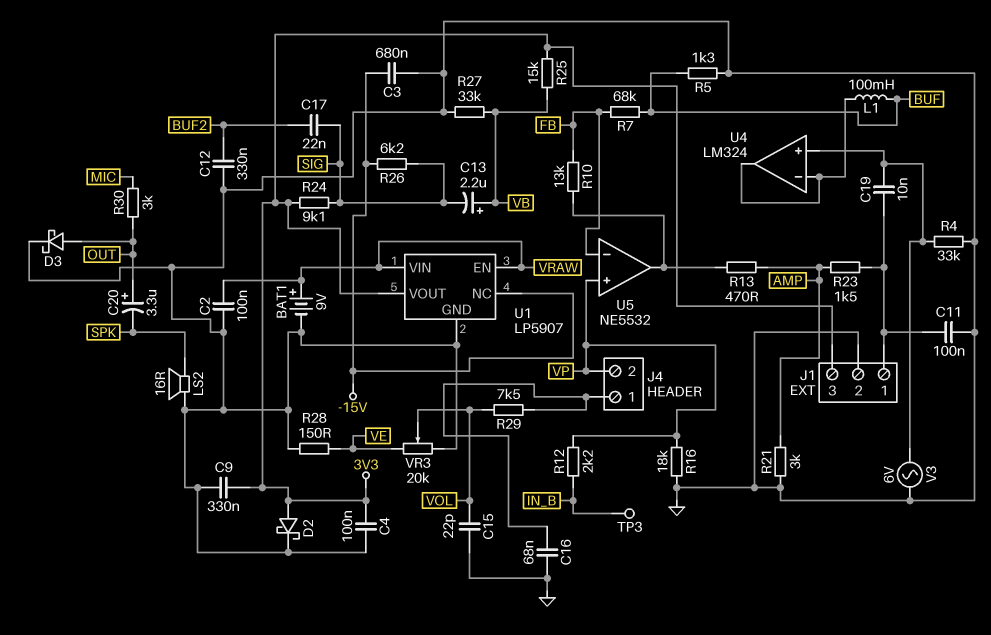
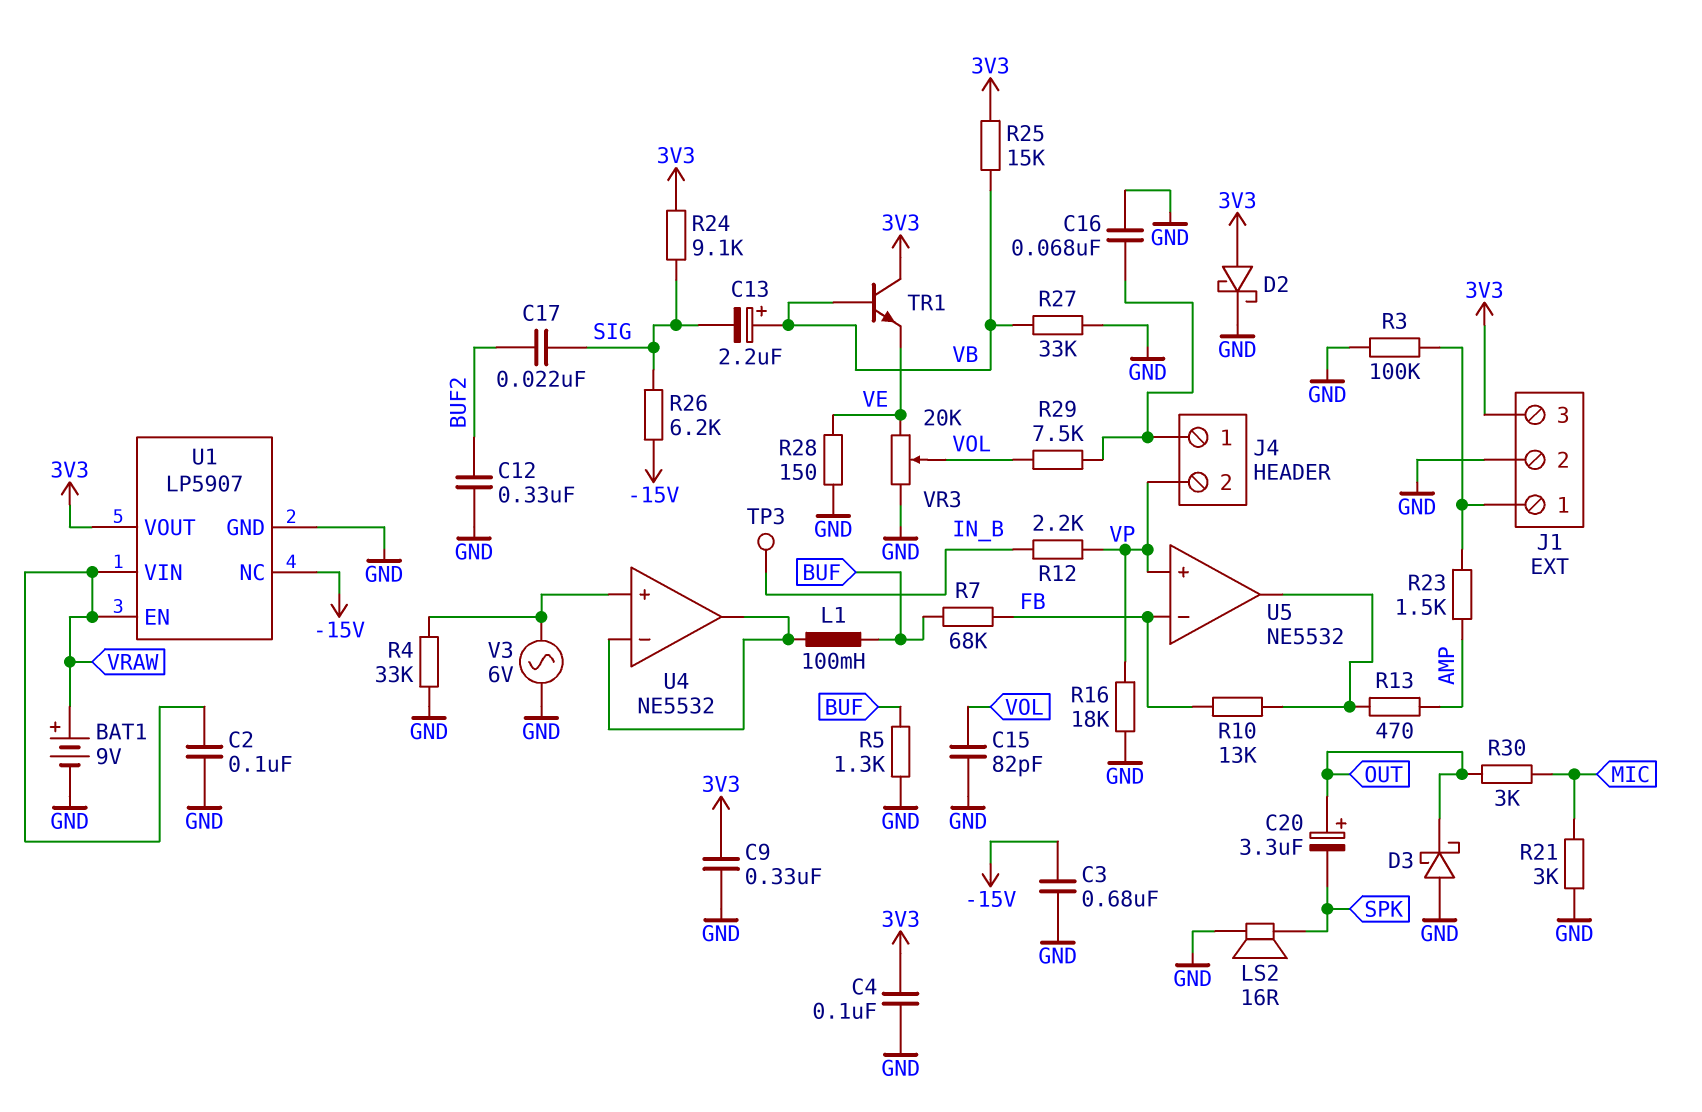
C11: 100nF (GND, J1/1) -> none
C15: 22pF (GND, VOL) -> 82pF (GND, VOL)
C19: 10nF (J1/1, U4/in+) -> none
D3: schottky (A OUT, K GND) -> schottky (A GND, K OUT)
R3: none -> 100k (GND, J1/1)
R21: 3k (AMP, GND) -> 3k (GND, MIC)
TR1: none -> NPN (B VB, C 3V3, E VE)
U4: LM324 -> NE5532

